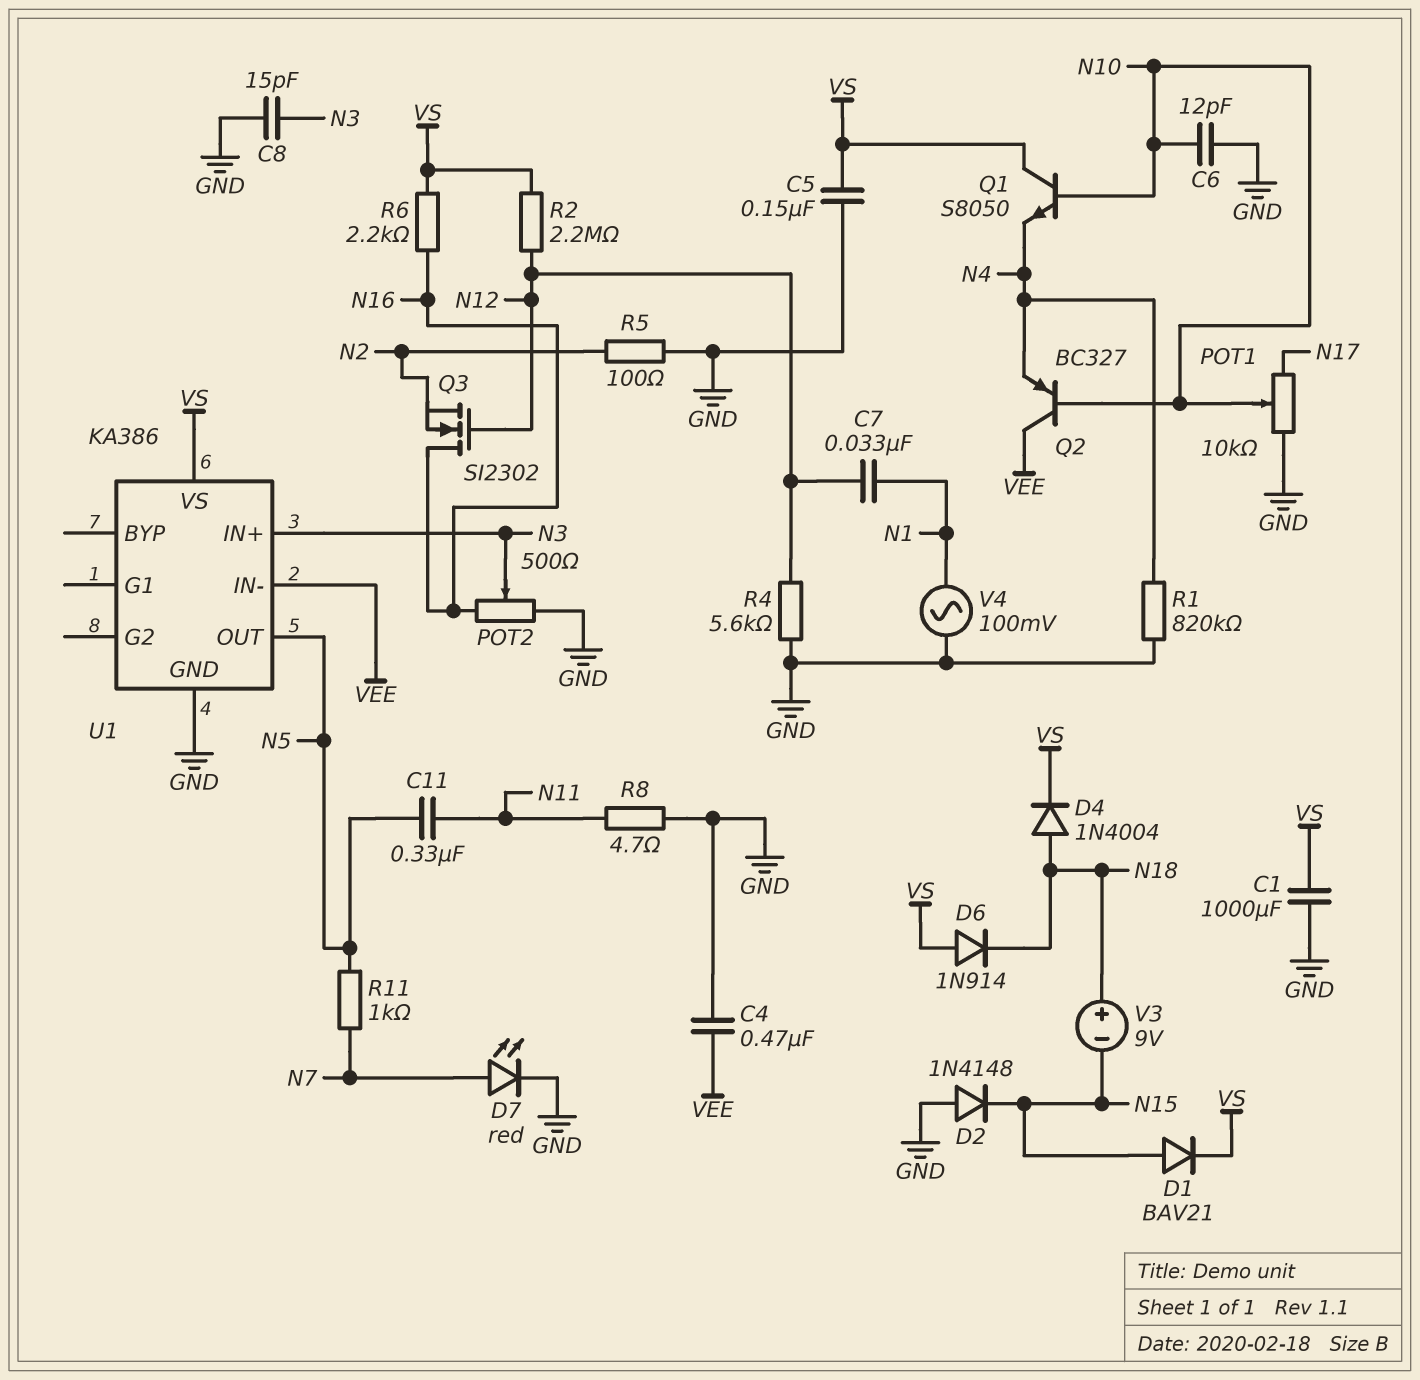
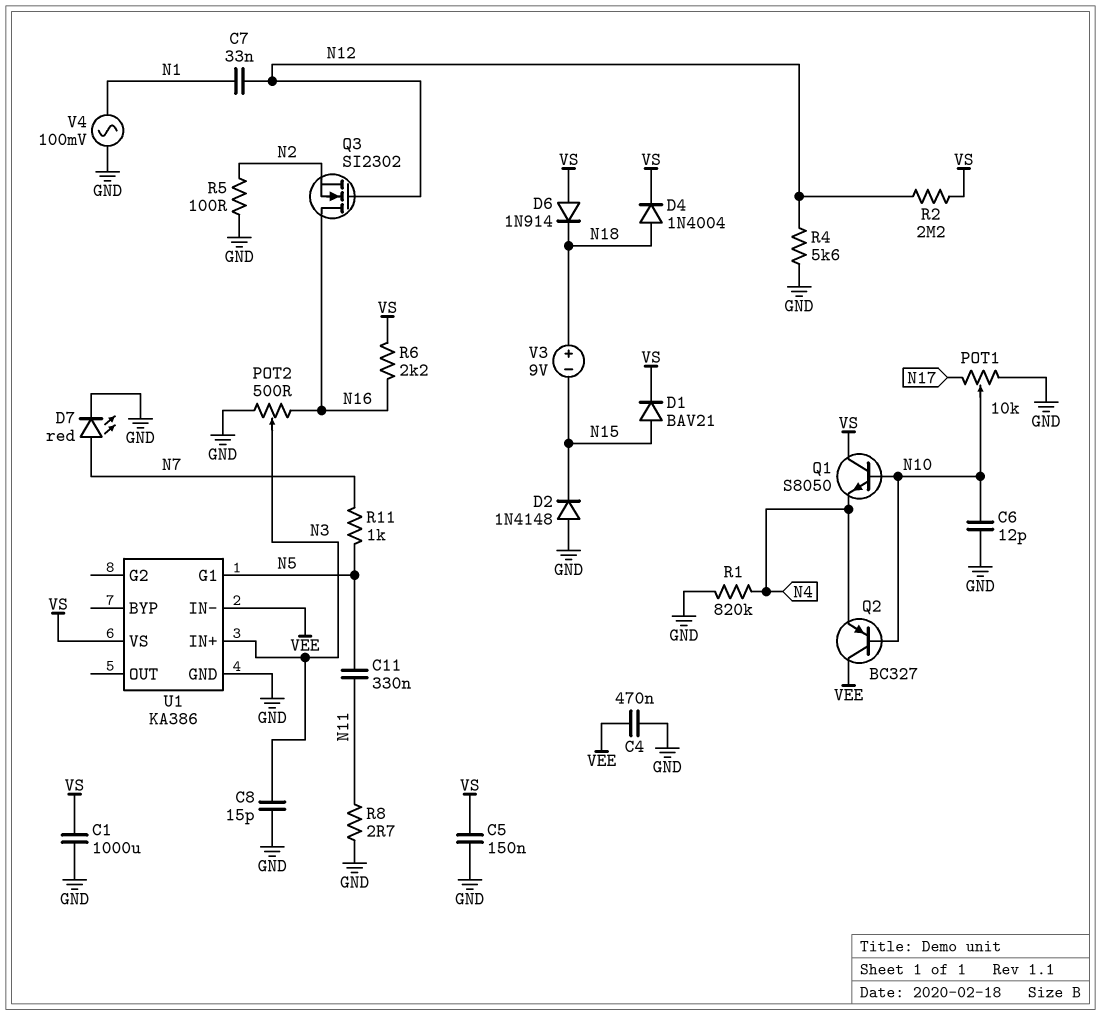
R8: 4.7 (GND, N11) -> 2.7 (GND, N11)
U1 pin G1: none -> N5
U1 pin OUT: N5 -> none

